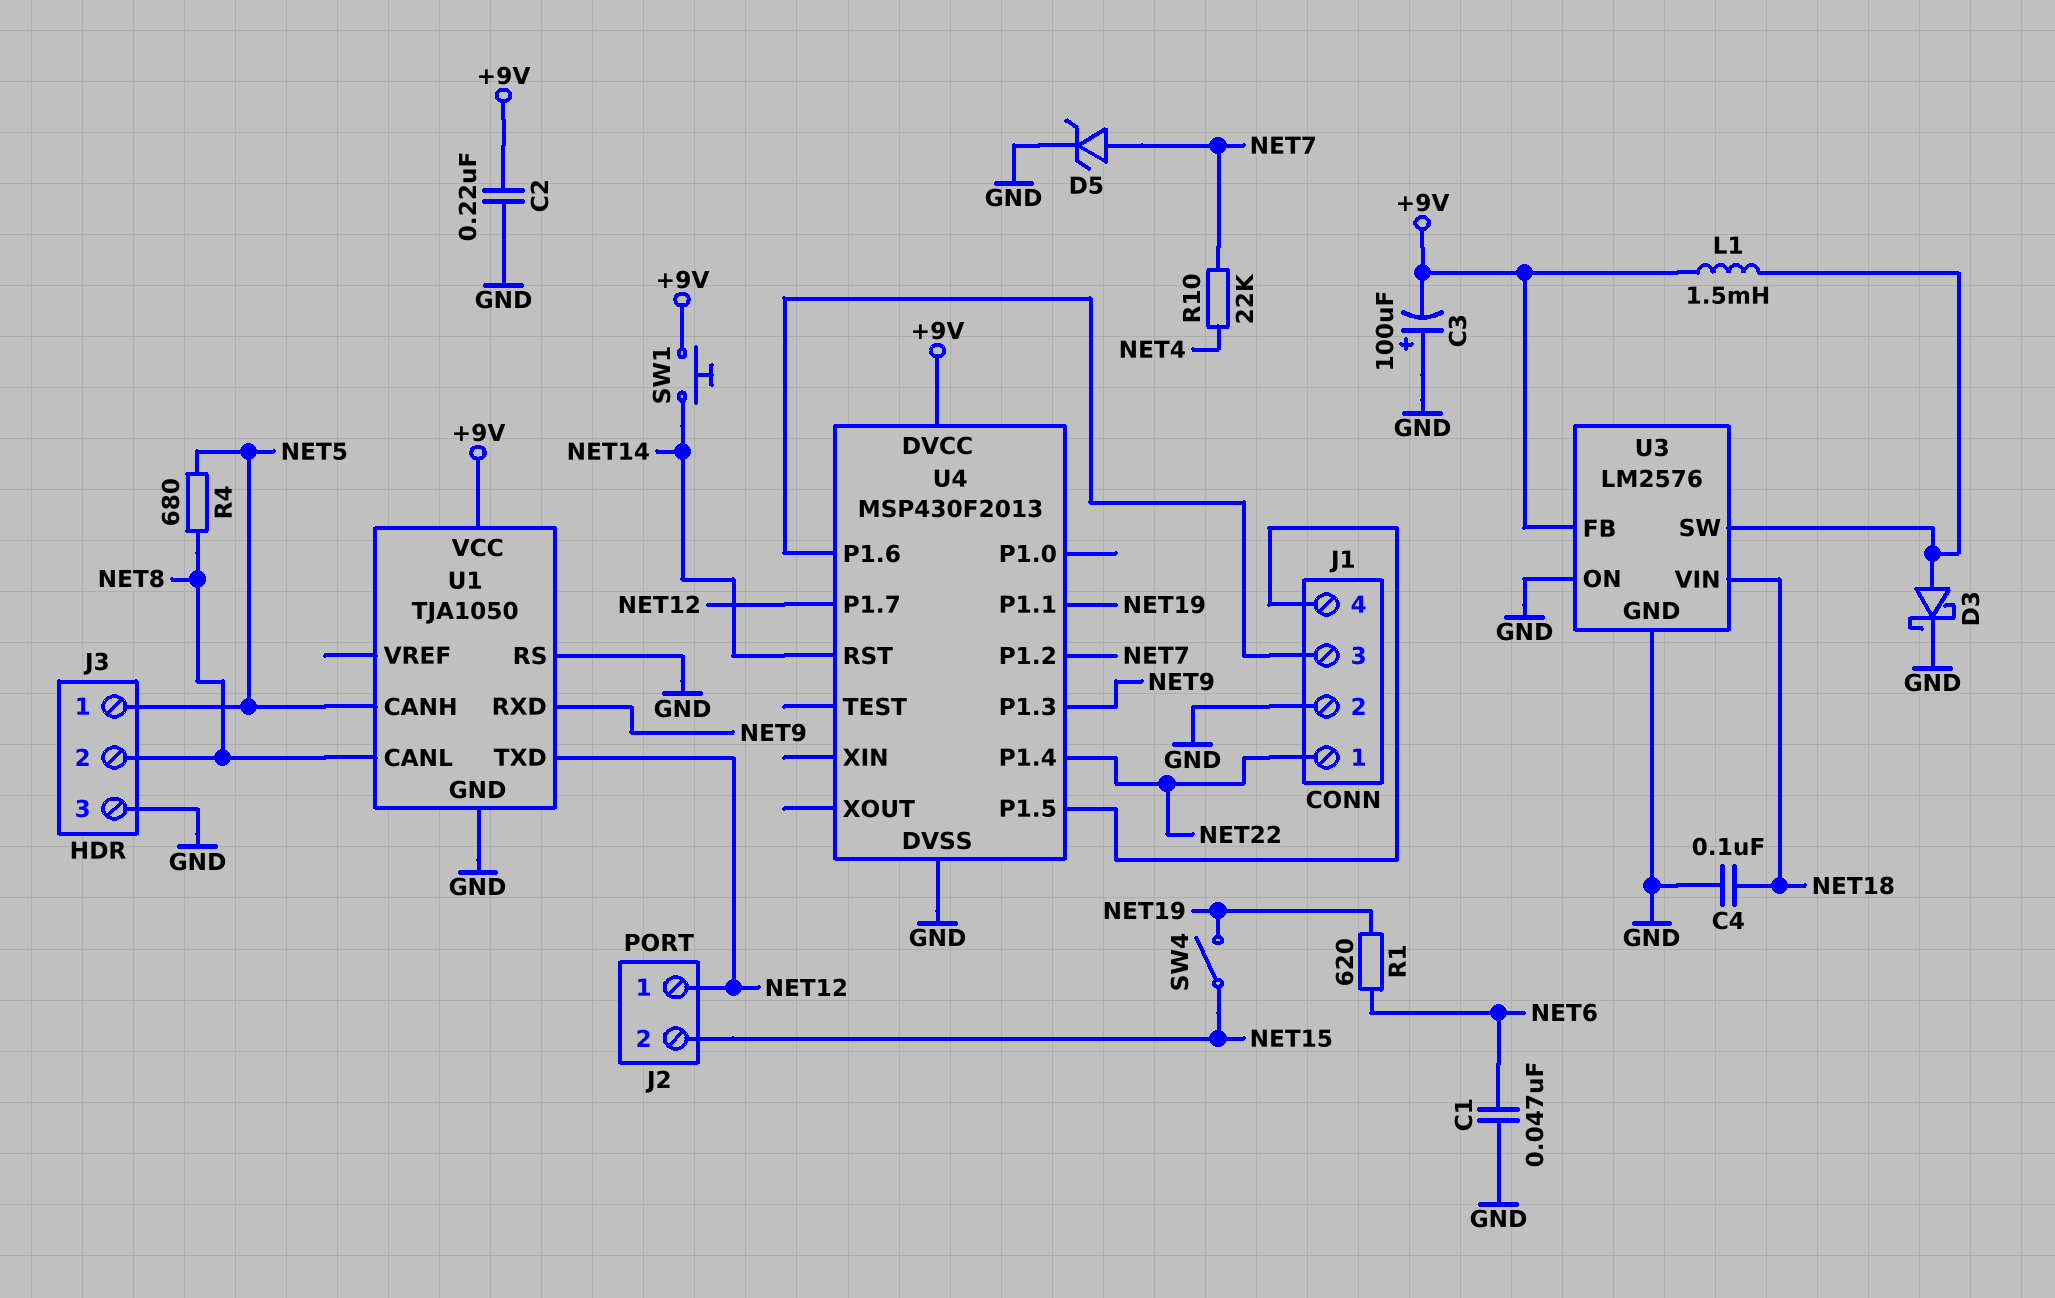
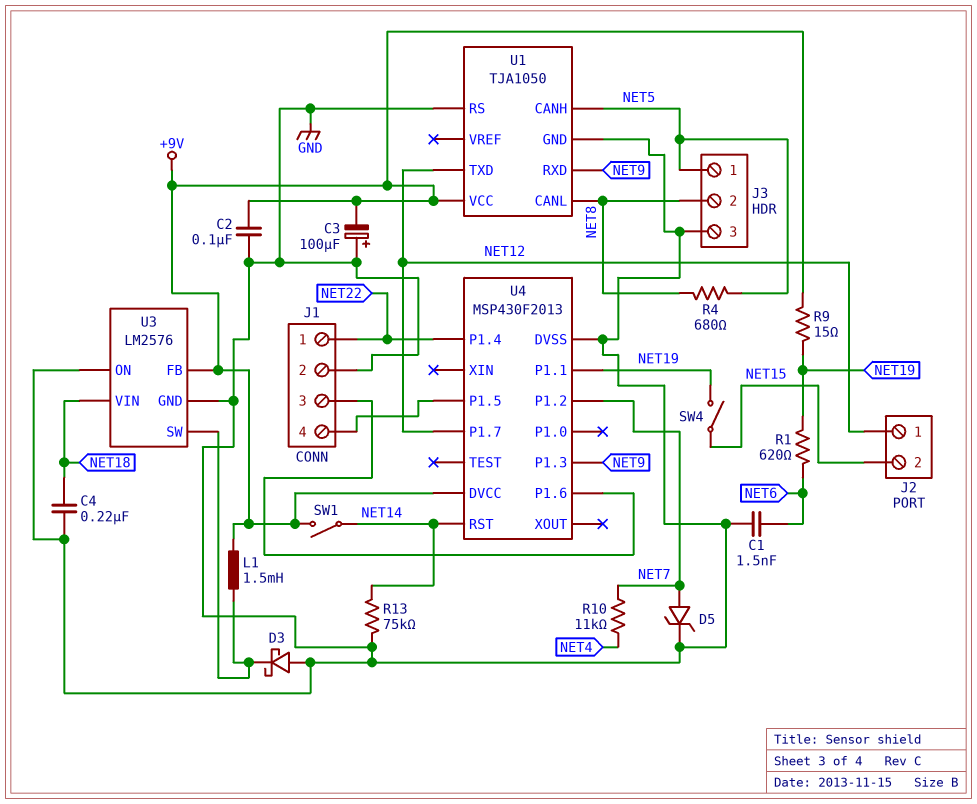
C1: 47nF (GND, NET6) -> 1.5nF (GND, NET6)
C2: 220nF (+9V, GND) -> 100nF (+9V, GND)
C4: 100nF (GND, NET18) -> 220nF (GND, NET18)
D3: schottky (A U3/SW, K GND) -> schottky (A GND, K U3/SW)
R9: none -> 15 (+9V, NET19)
R10: 22k (NET4, NET7) -> 11k (NET4, NET7)
R13: none -> 75k (GND, NET14)
SW1: button (+9V, NET14) -> switch (+9V, NET14)

